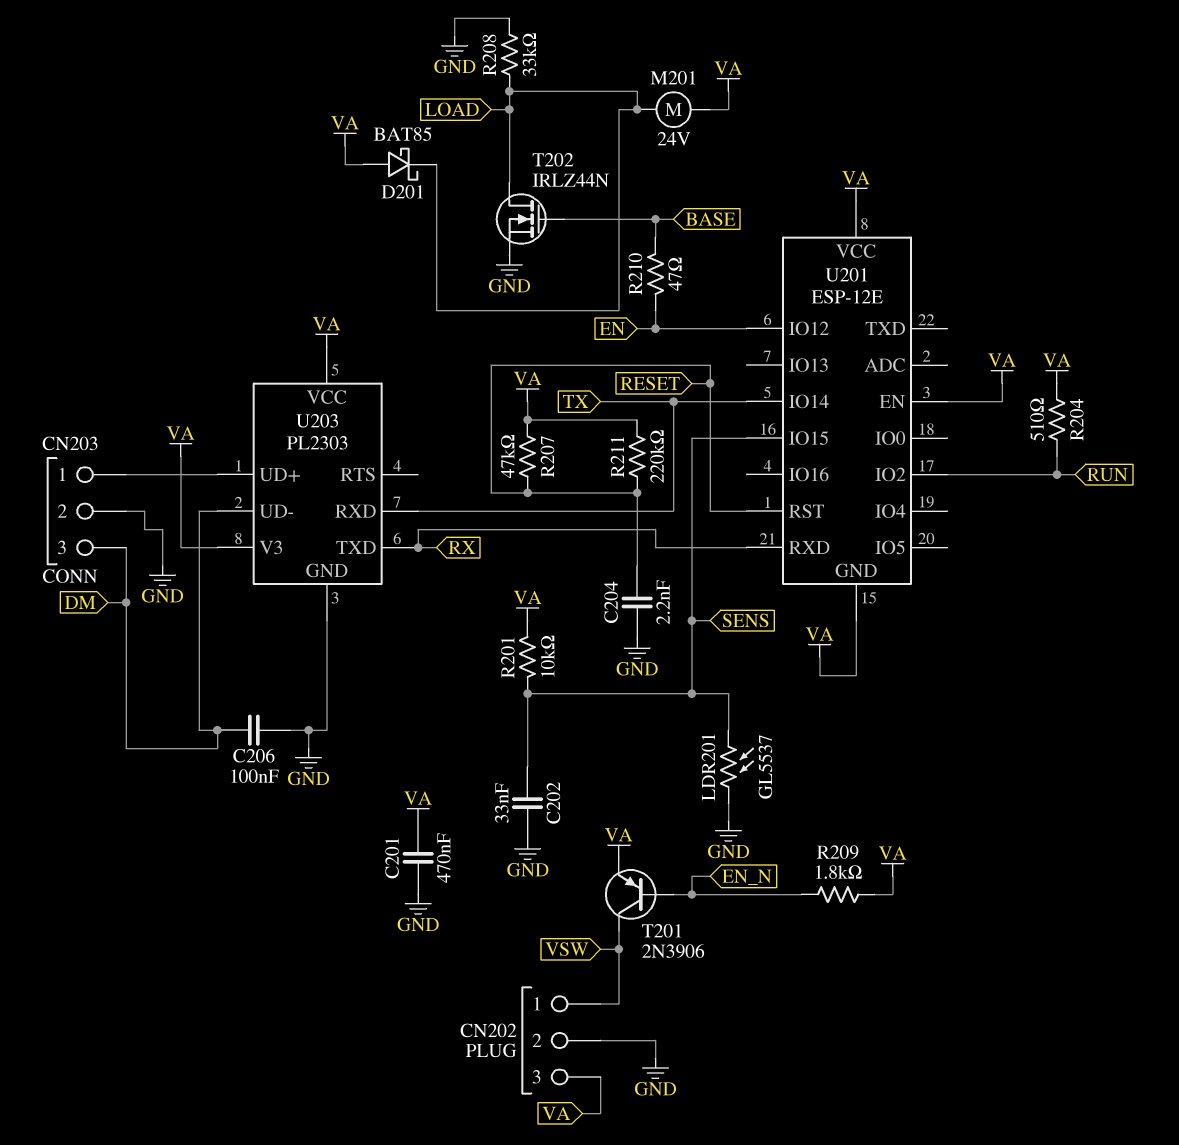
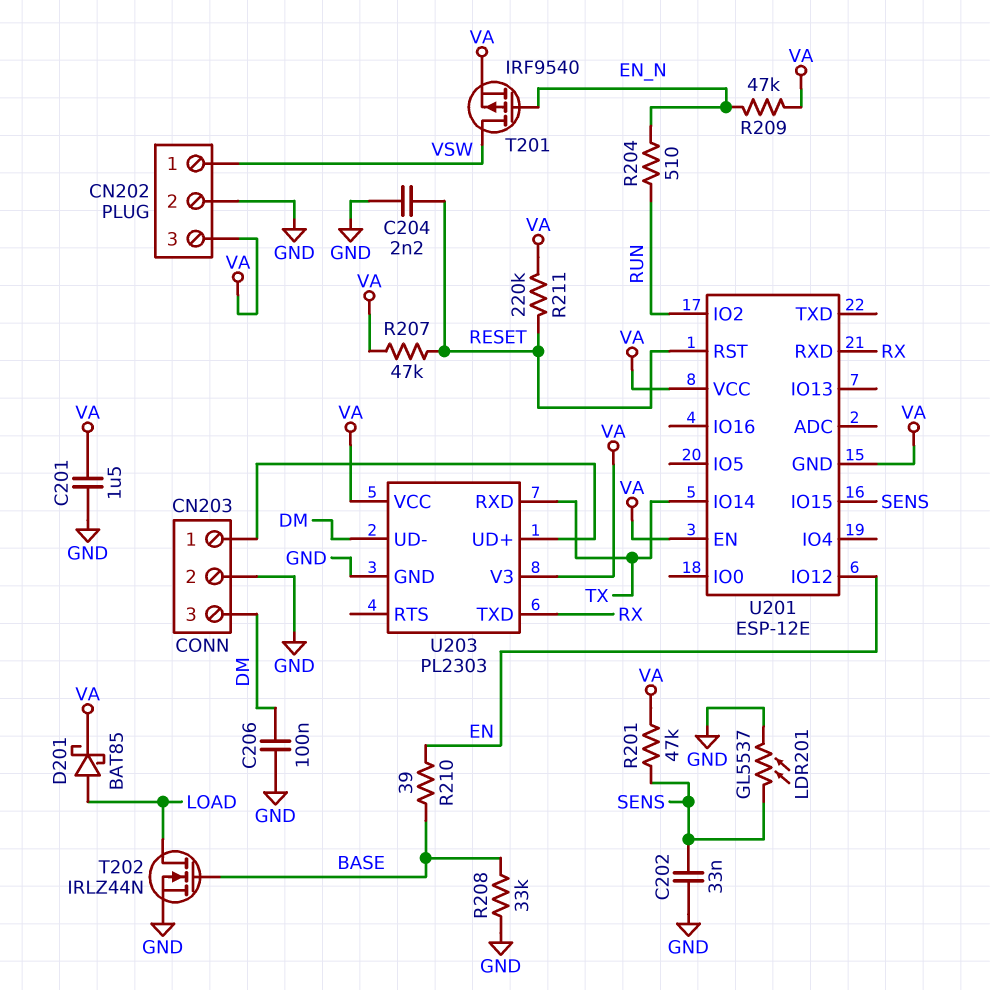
C201: 470nF (GND, VA) -> 1.5uF (GND, VA)
D201: schottky BAT85 (A VA, K LOAD) -> schottky BAT85 (A LOAD, K VA)
M201: motor 24V (LOAD, VA) -> none
R201: 10k (SENS, VA) -> 47k (SENS, VA)
R204: 510 (RUN, VA) -> 510 (EN_N, RUN)
R208: 33k (GND, LOAD) -> 33k (BASE, GND)
R209: 1.8k (EN_N, VA) -> 47k (EN_N, VA)
R210: 47 (BASE, EN) -> 39 (BASE, EN)
T201: PNP 2N3906 (B EN_N, C VSW, E VA) -> PMOS IRF9540 (G EN_N, D VSW, S VA)

